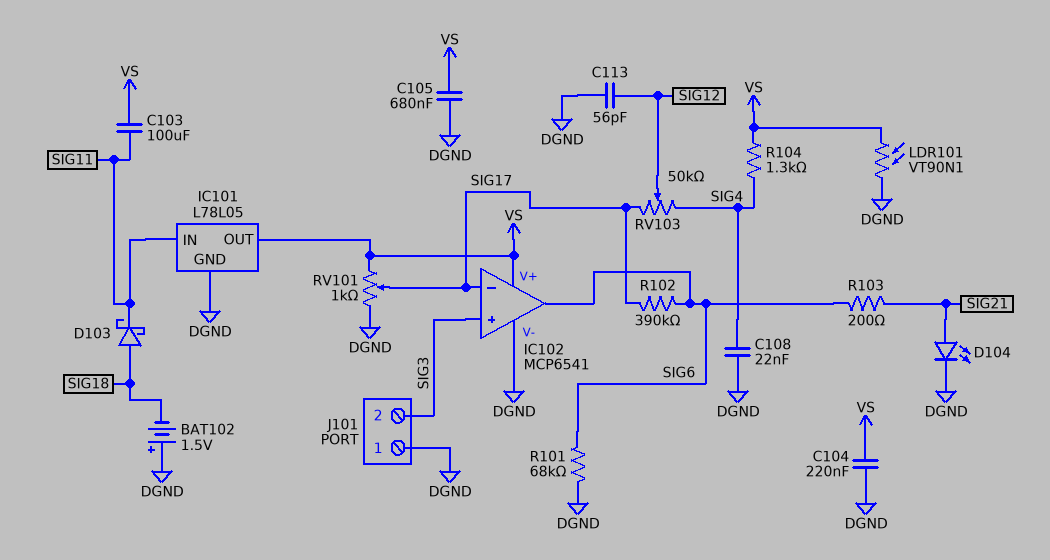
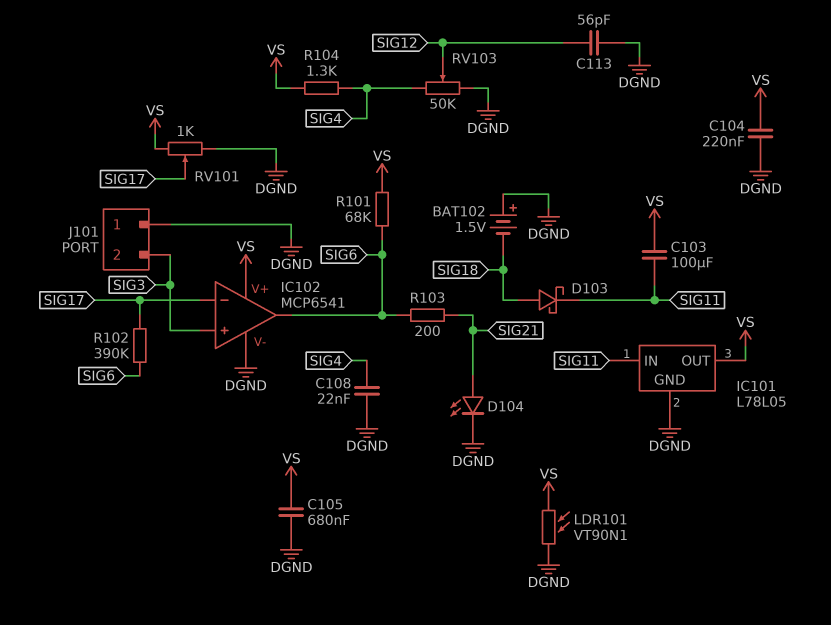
R101: 68k (DGND, SIG6) -> 68k (SIG6, VS)
RV103: 50k (SIG4, SIG17, wiper SIG12) -> 50k (DGND, SIG4, wiper SIG12)

